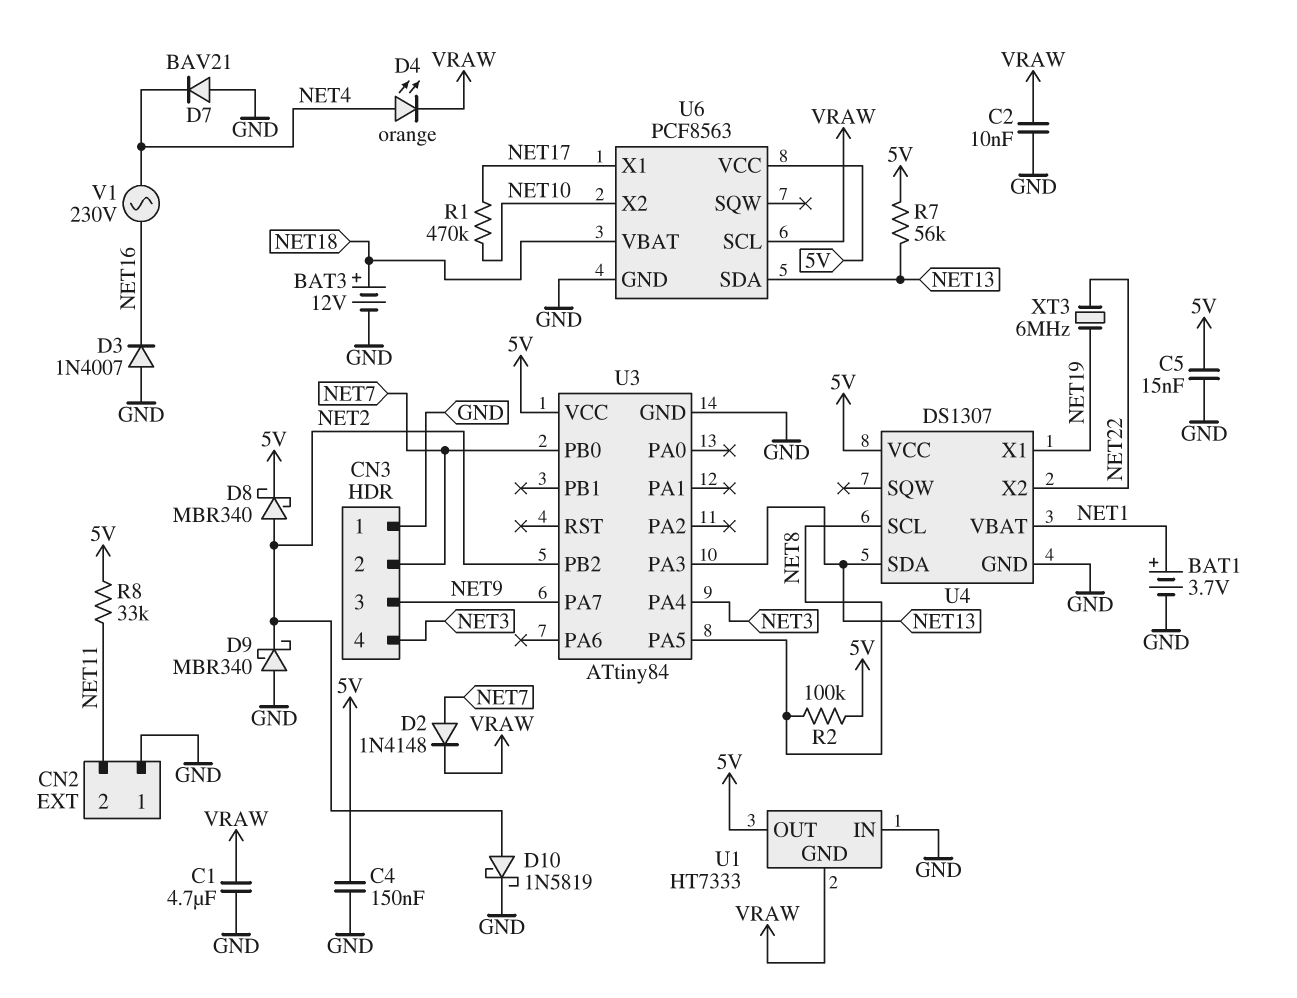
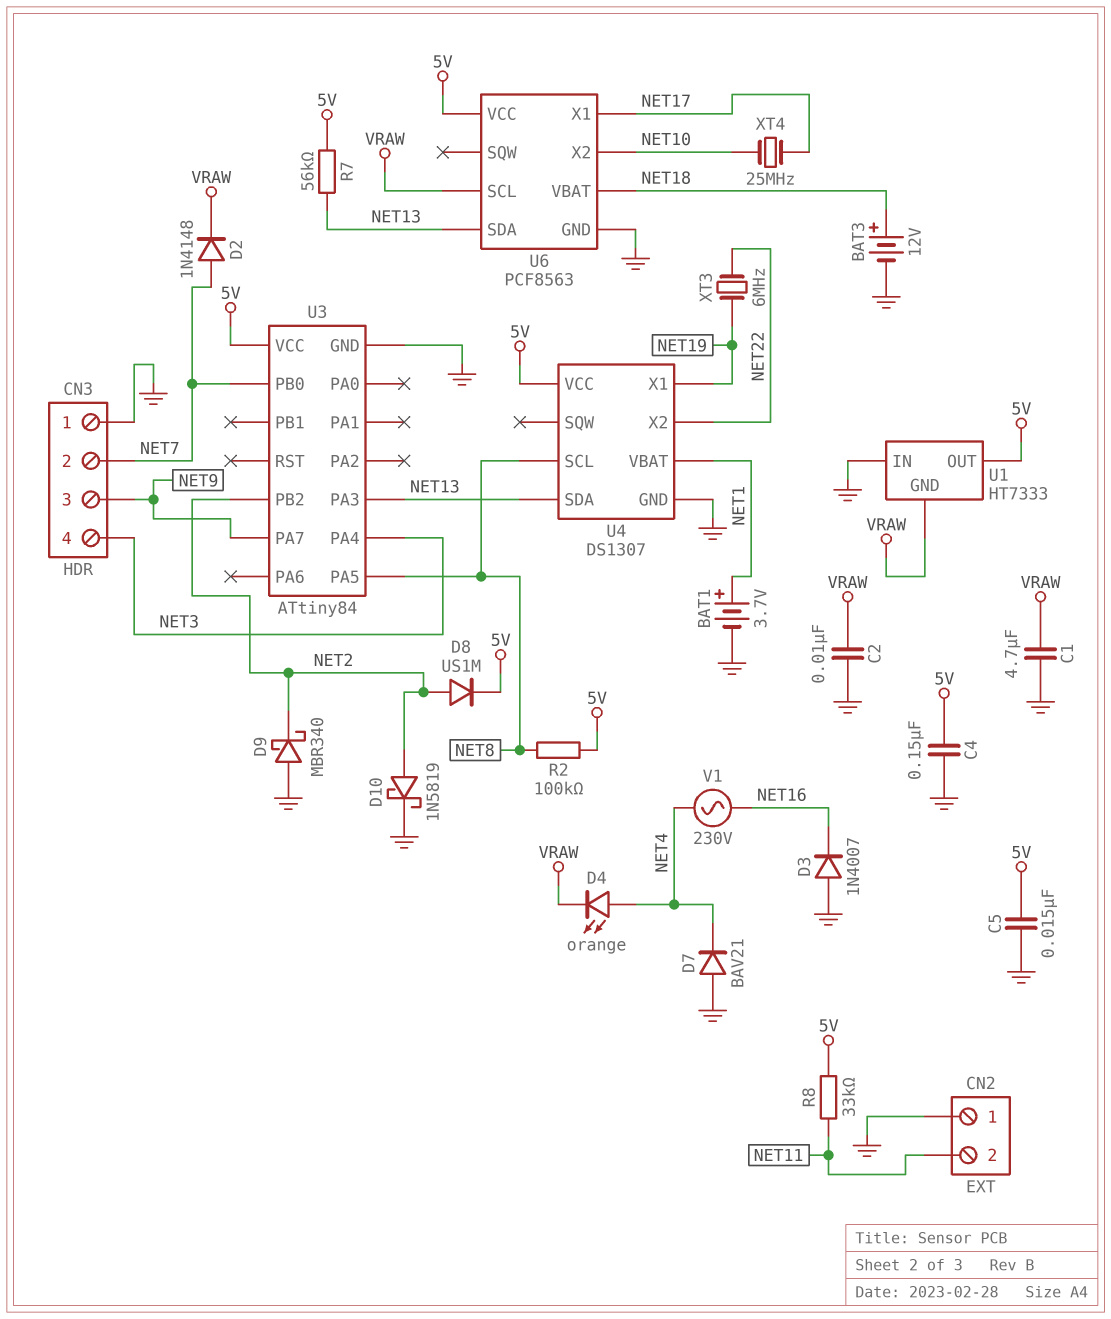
D8: schottky MBR340 (A NET2, K 5V) -> diode US1M (A NET2, K 5V)
R1: 470k (NET10, NET17) -> none
XT4: none -> 25MHz (NET10, NET17)

